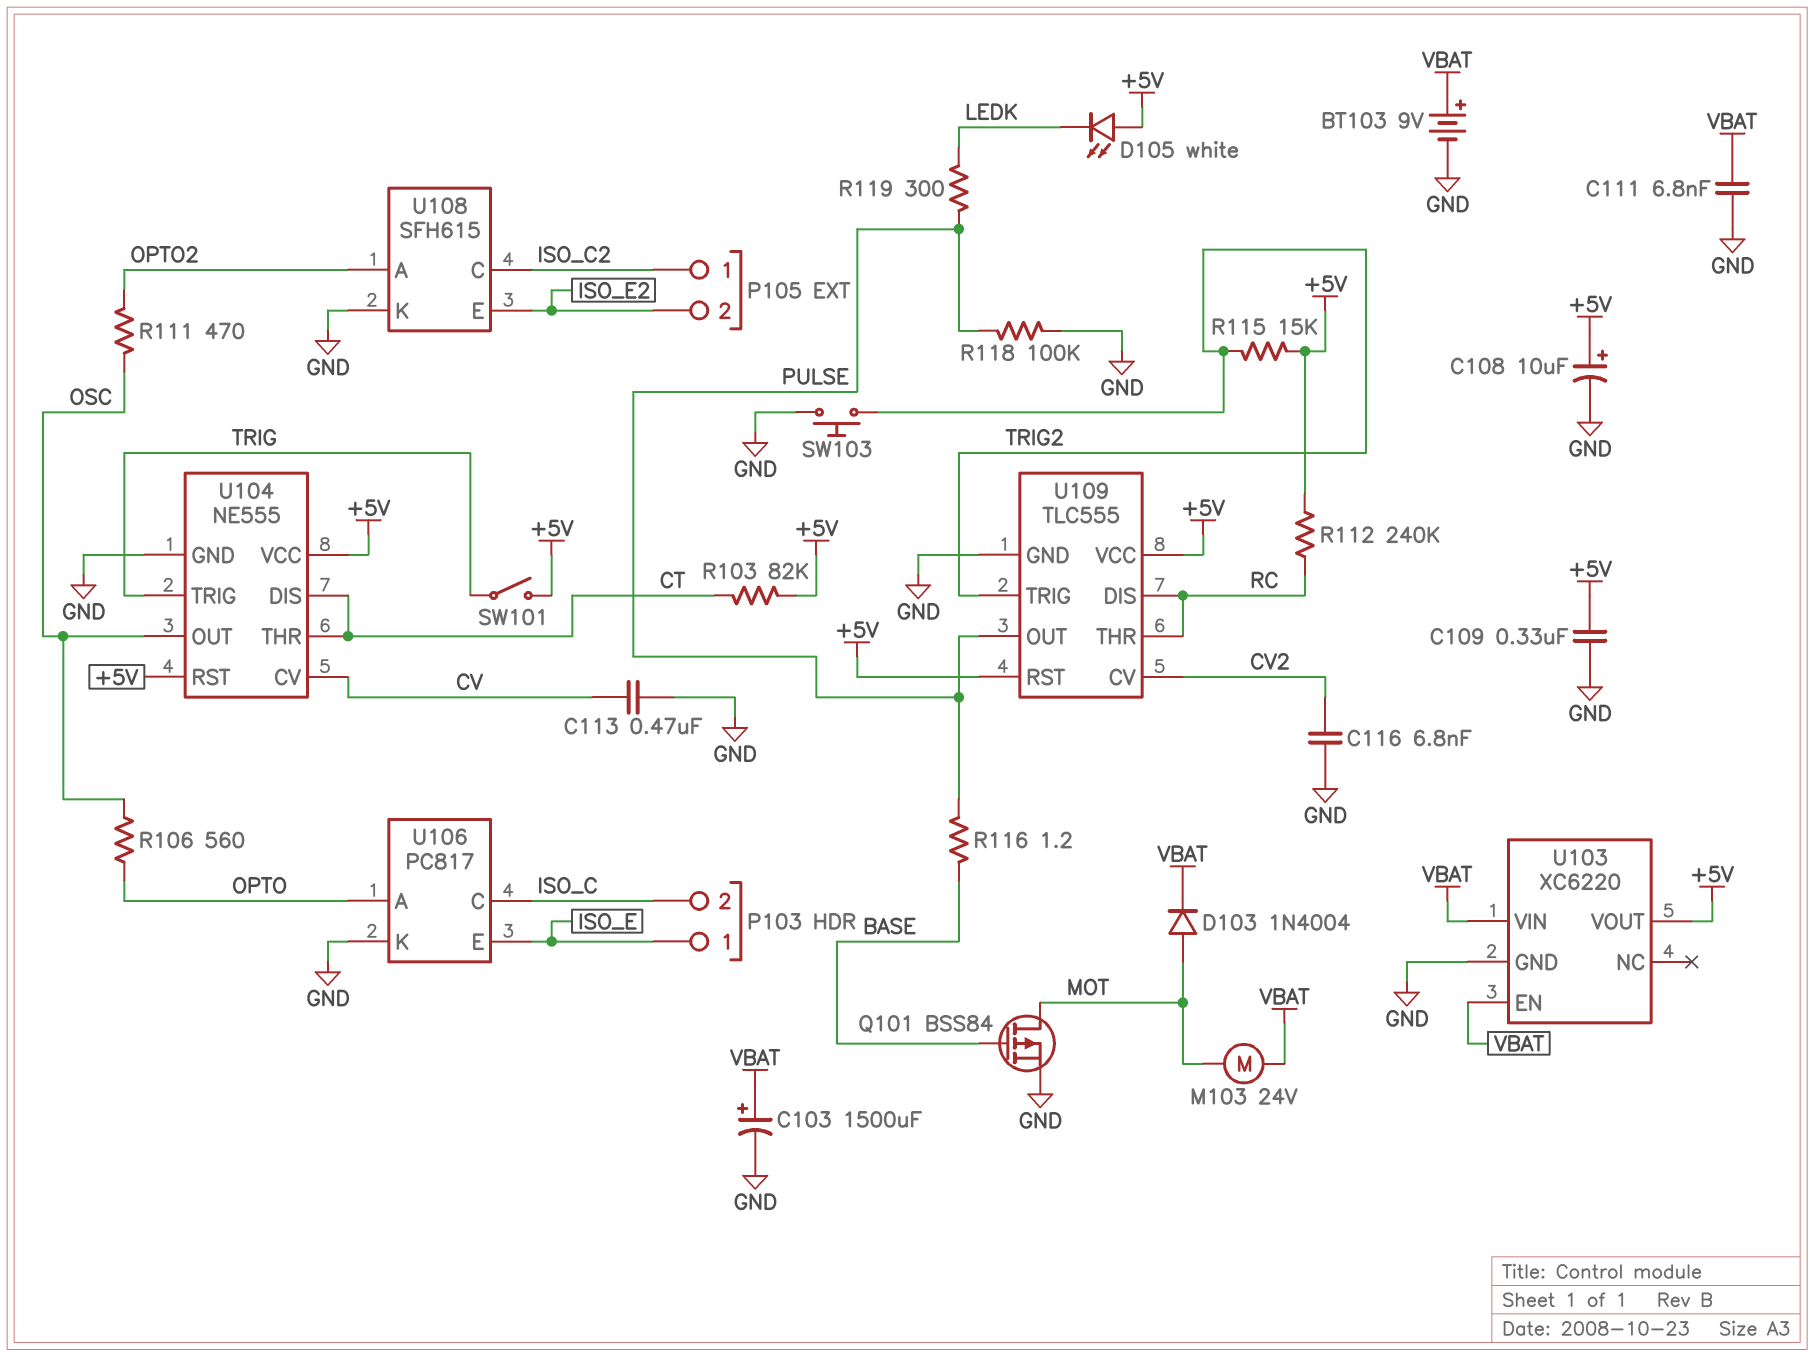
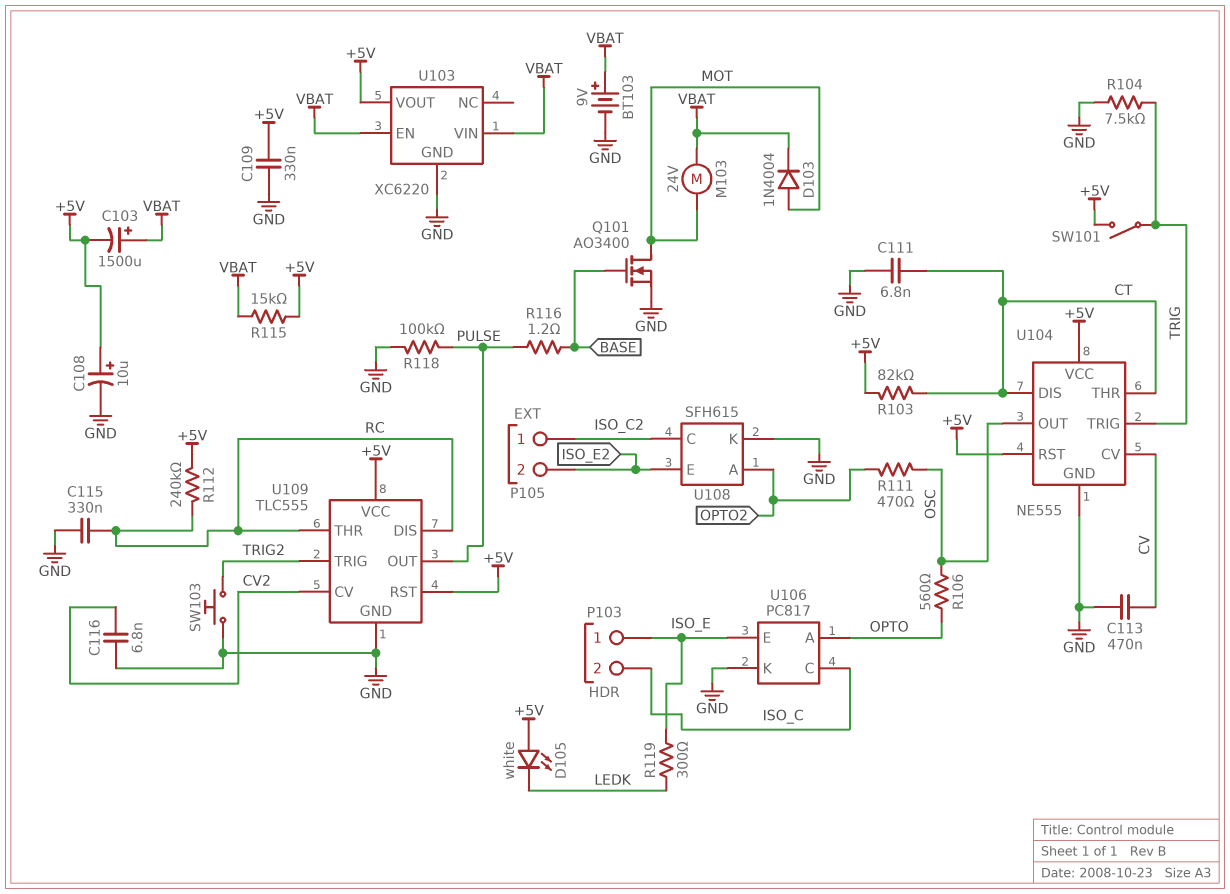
C103: 1500uF (plus VBAT, minus GND) -> 1500uF (plus VBAT, minus +5V)
C111: 6.8nF (GND, VBAT) -> 6.8nF (CT, GND)
C115: none -> 330nF (GND, RC)
Q101: PMOS BSS84 (G BASE, D MOT, S GND) -> NMOS AO3400 (G BASE, D MOT, S GND)
R104: none -> 7.5k (GND, TRIG)
R115: 15k (+5V, TRIG2) -> 15k (+5V, VBAT)
R119: 300 (LEDK, PULSE) -> 300 (ISO_E, LEDK)

